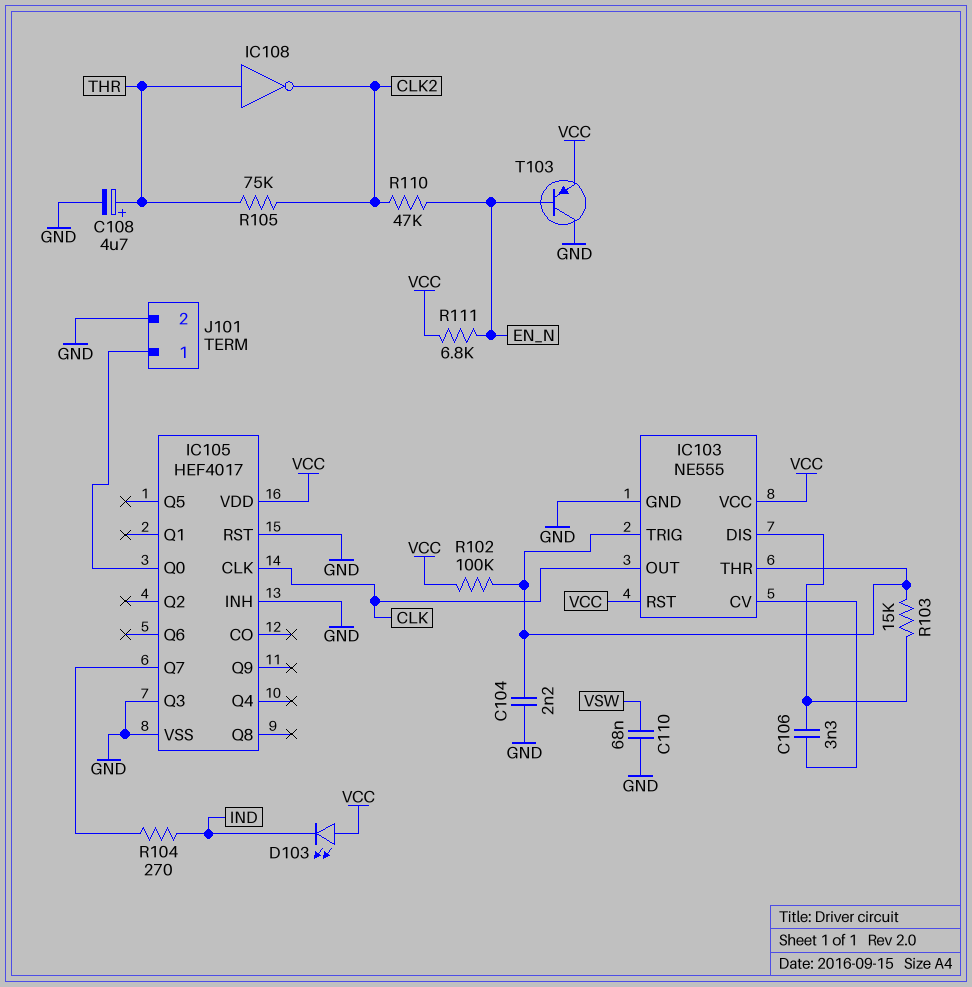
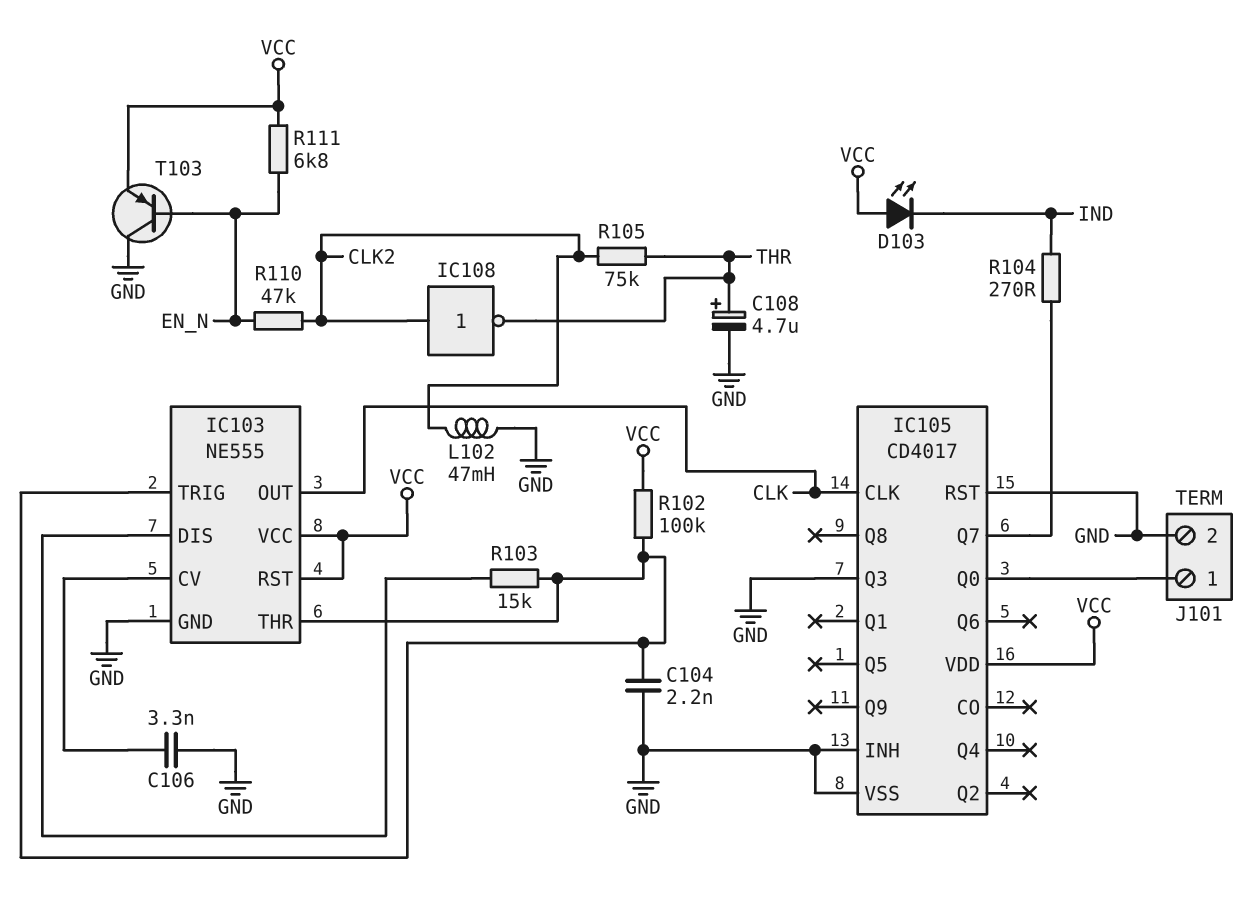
C106: 3.3nF (IC103/CV, IC103/DIS) -> 3.3nF (GND, IC103/CV)
C110: 68nF (GND, VSW) -> none
IC105: HEF4017 -> CD4017
IC108: NOT (in THR, out CLK2) -> NOT (in CLK2, out THR)
L102: none -> 47mH (CLK2, GND)

